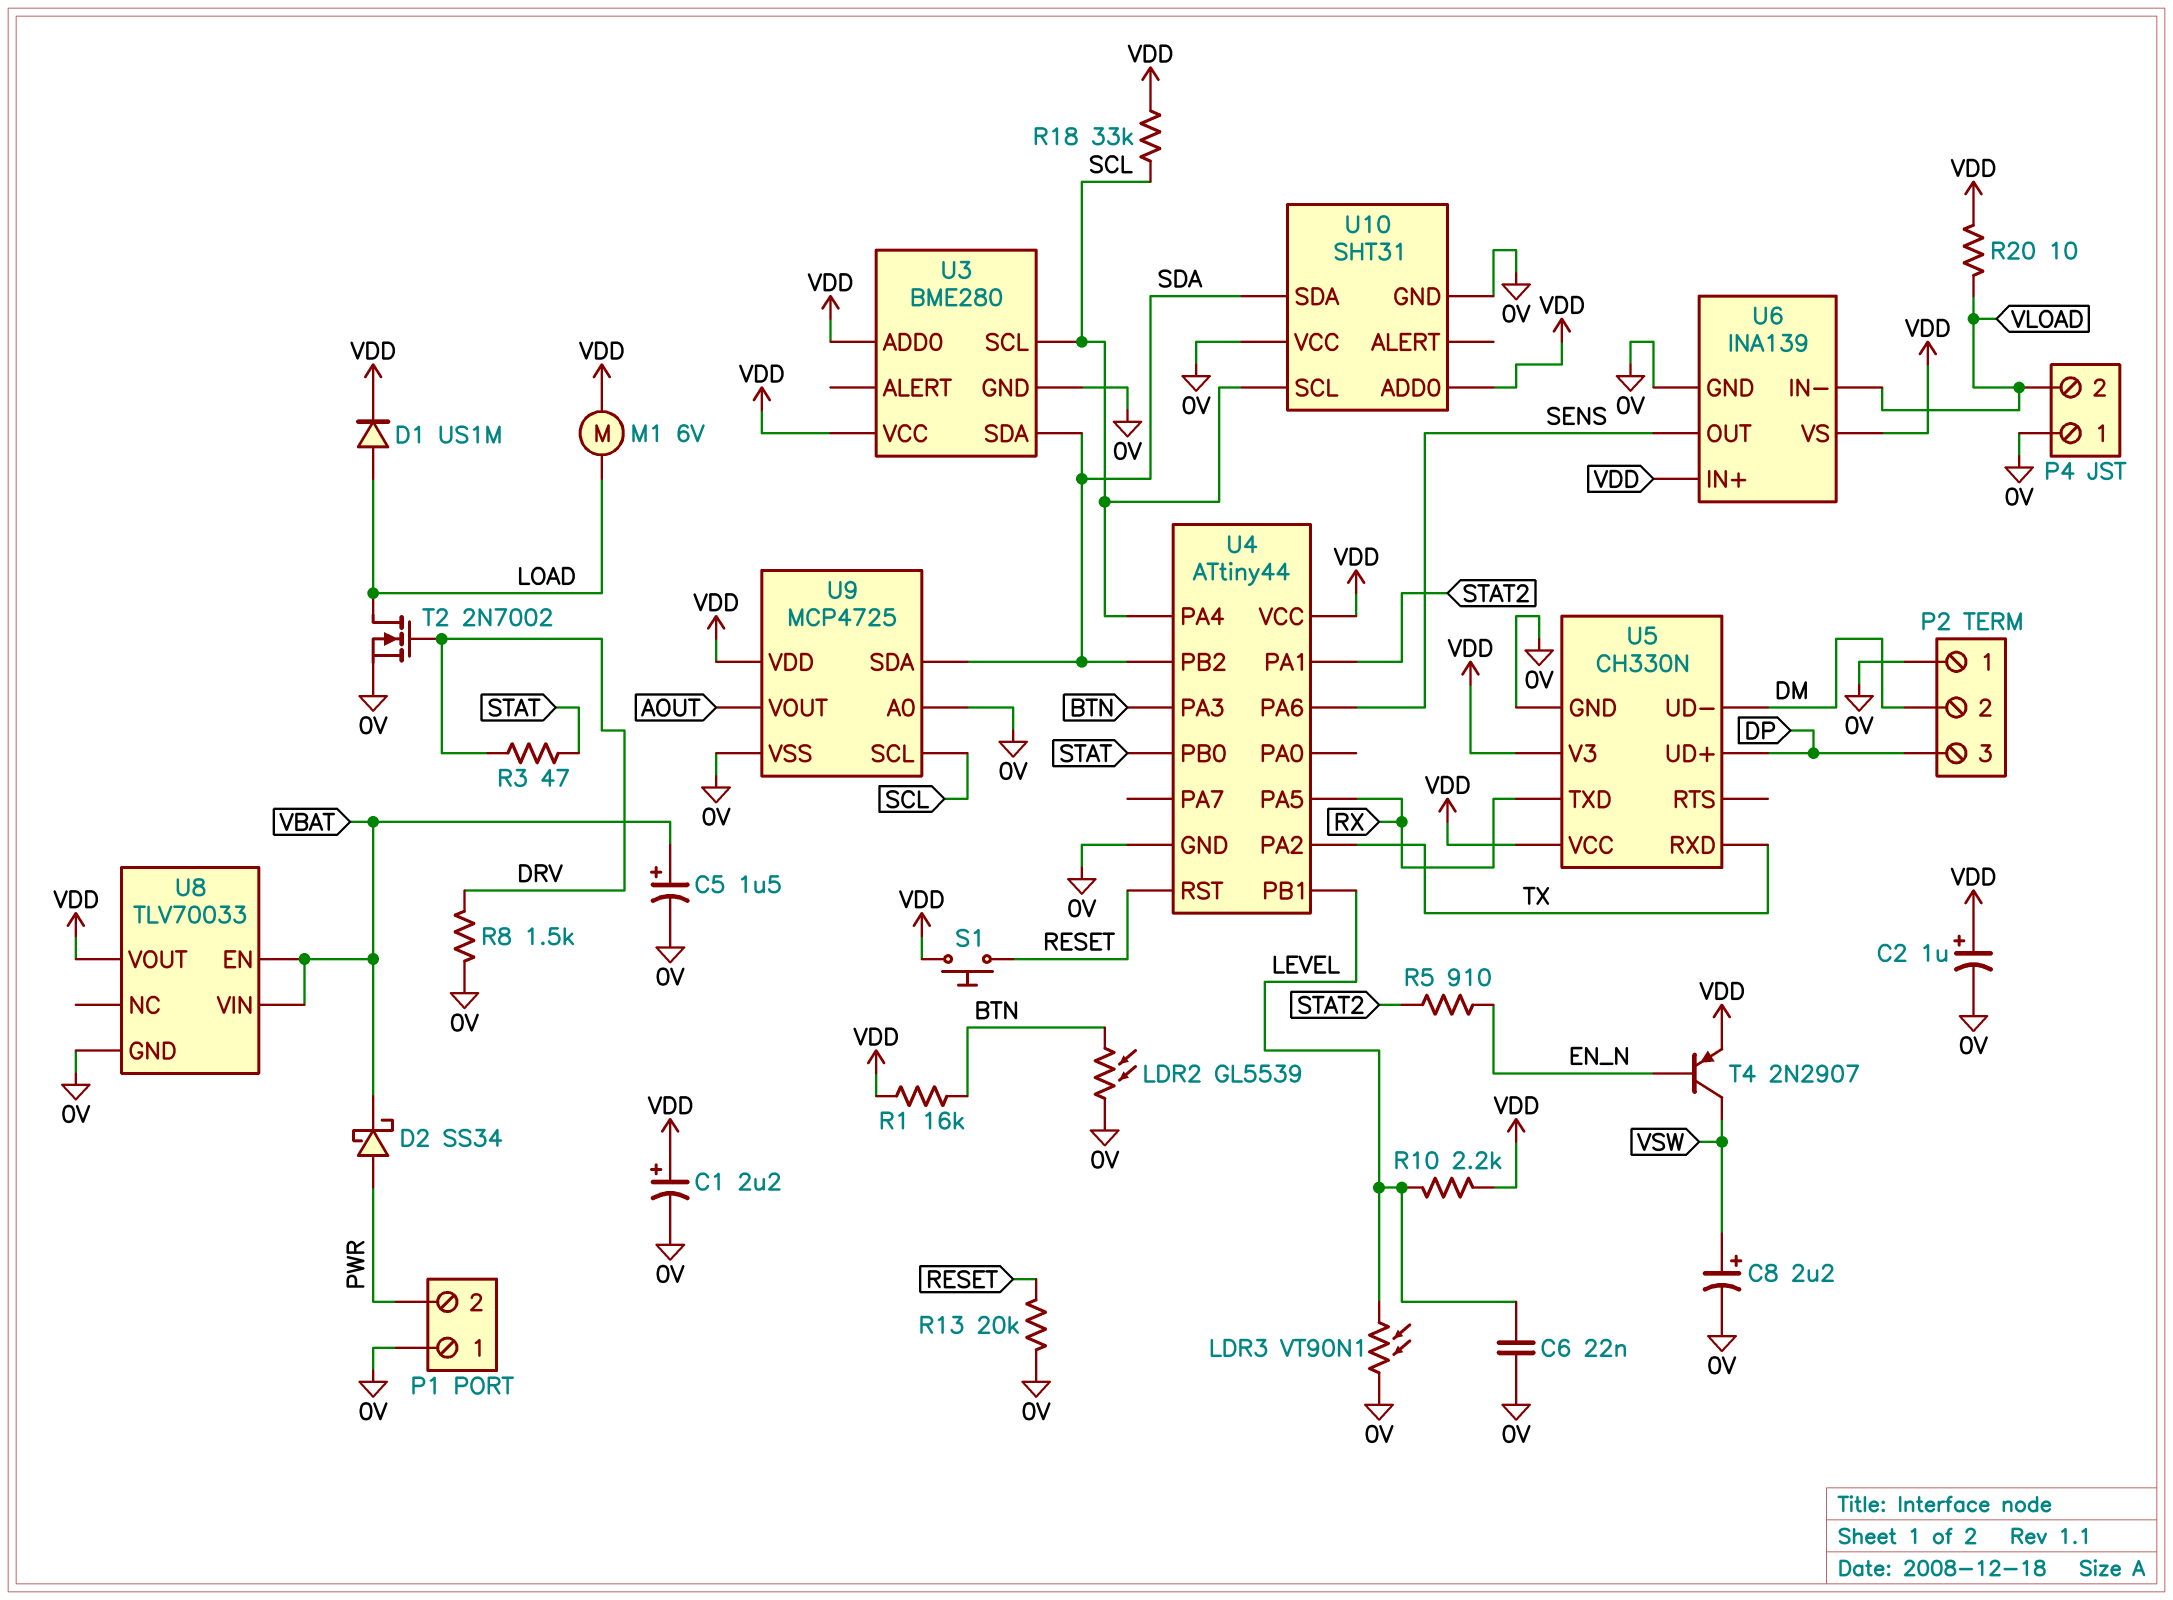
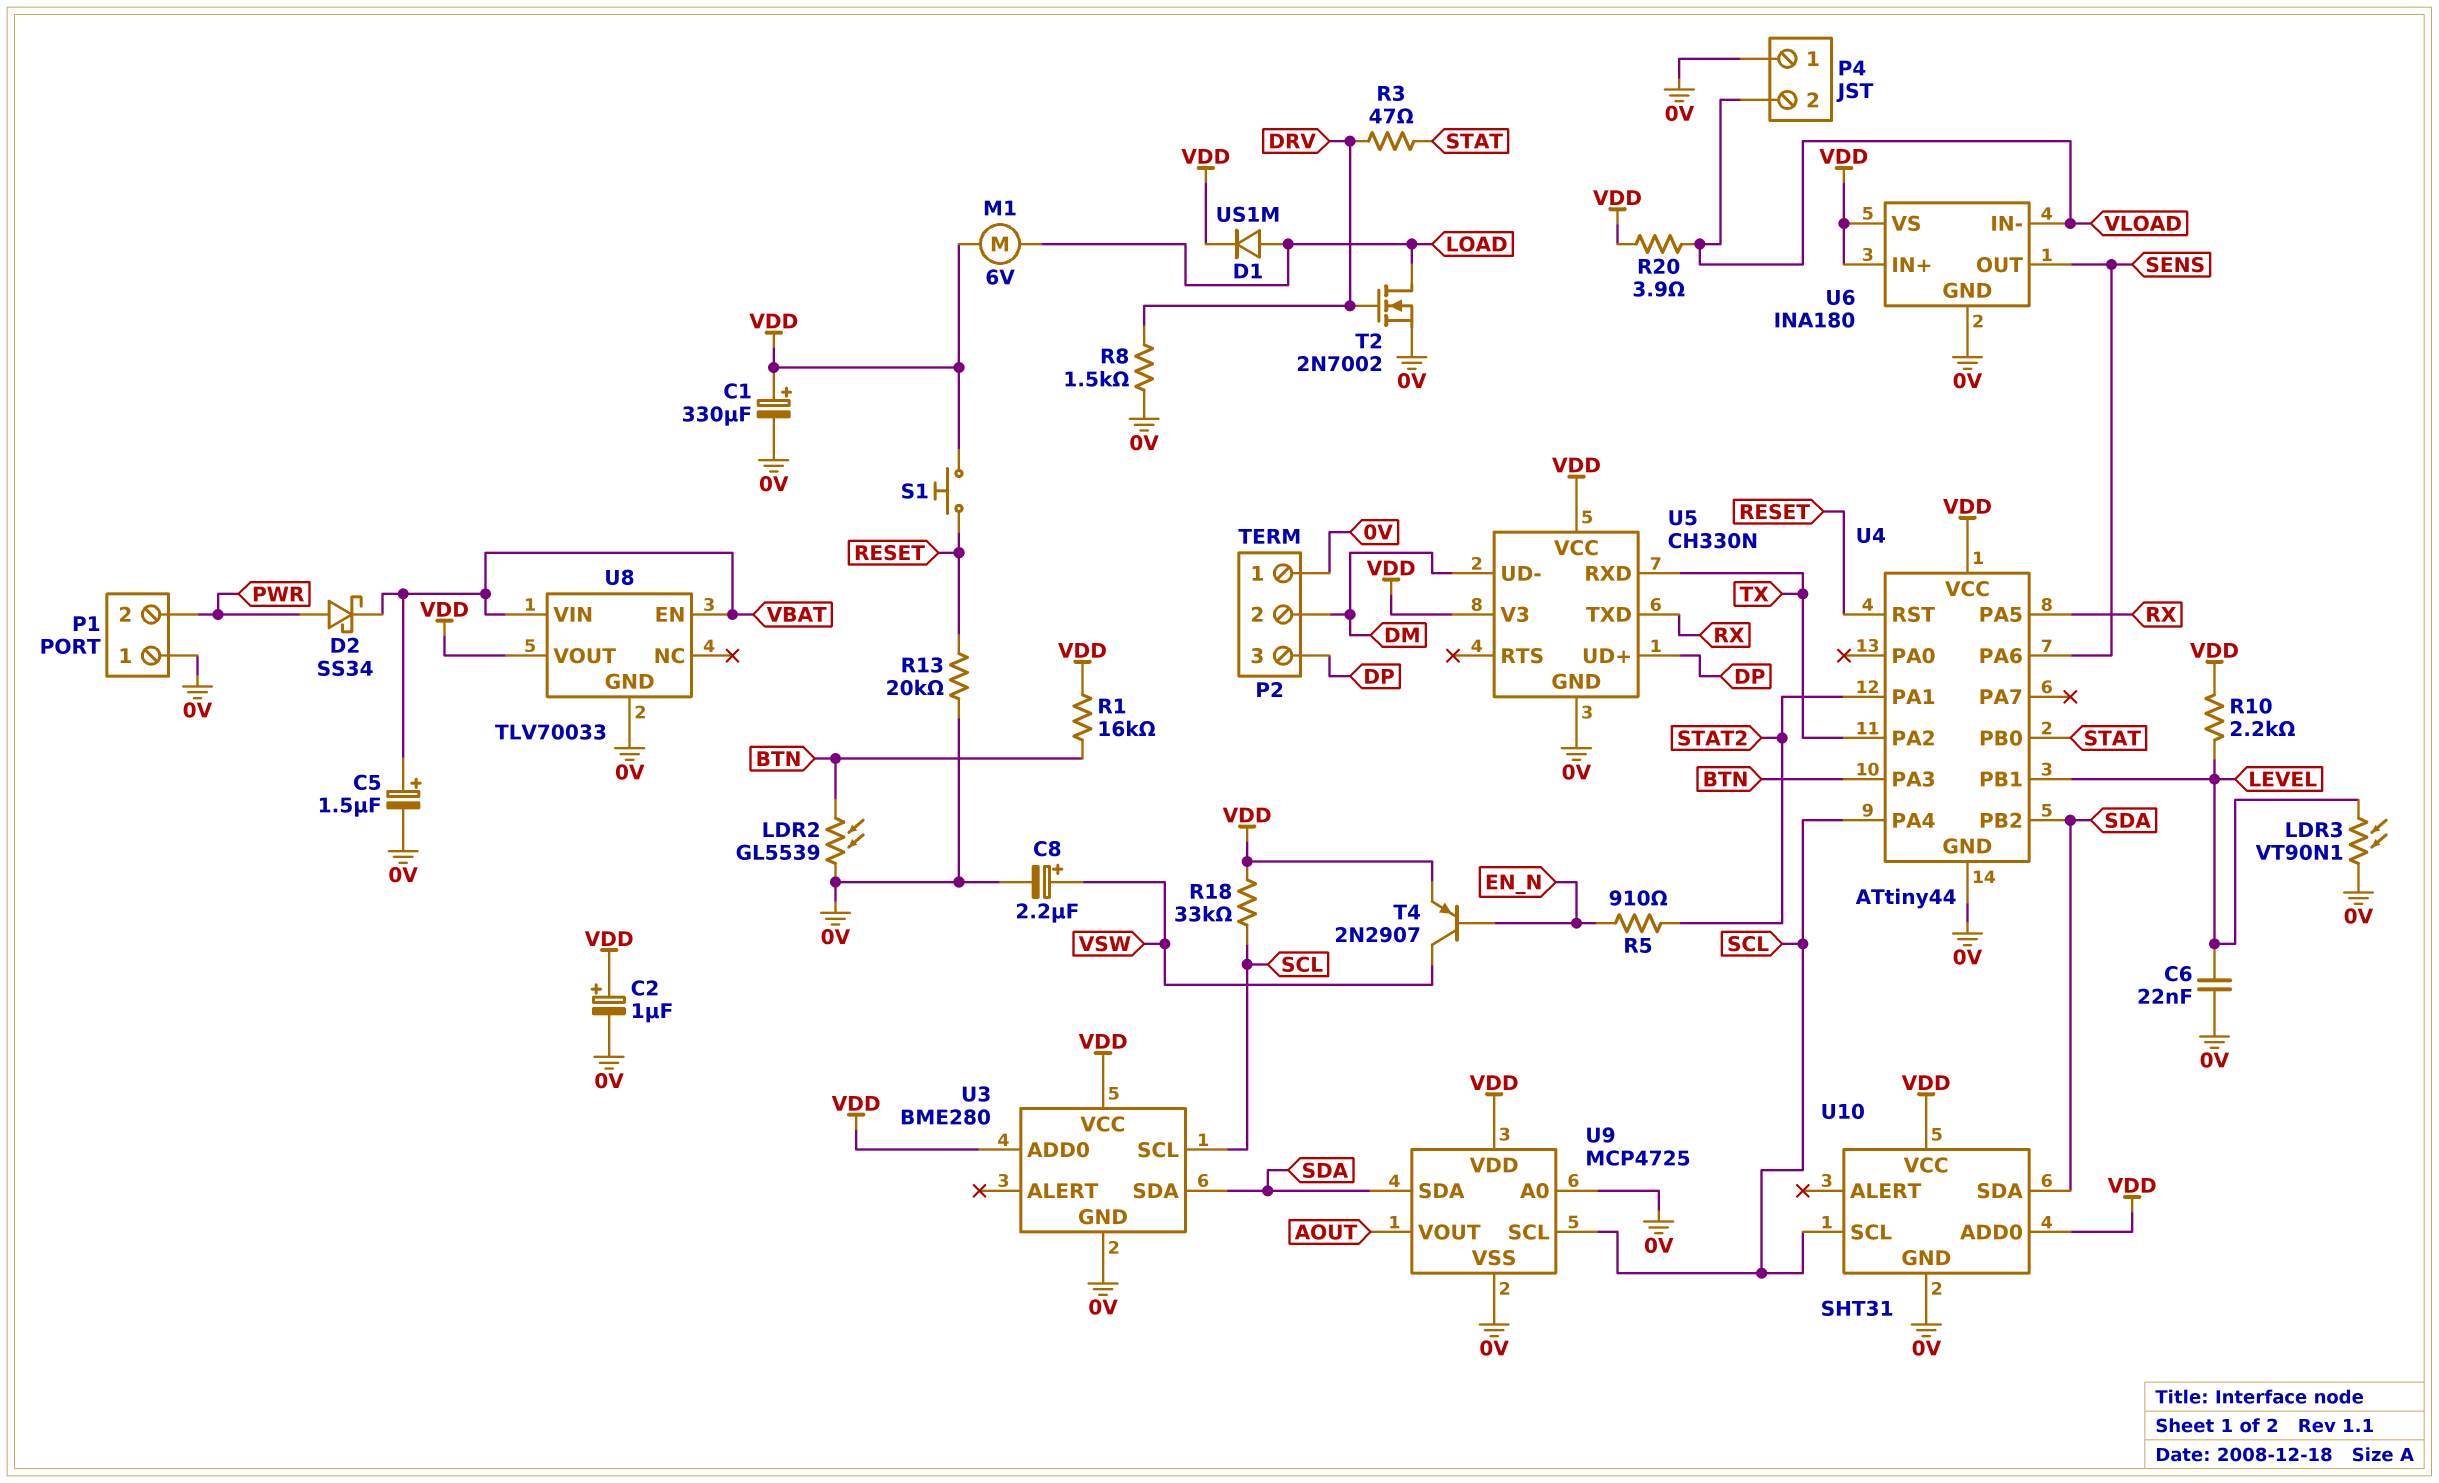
C1: 2.2uF (plus VDD, minus 0V) -> 330uF (plus VDD, minus 0V)
R20: 10 (VDD, VLOAD) -> 3.9 (VDD, VLOAD)
U6: INA139 -> INA180
U10 pin VCC: 0V -> VDD

